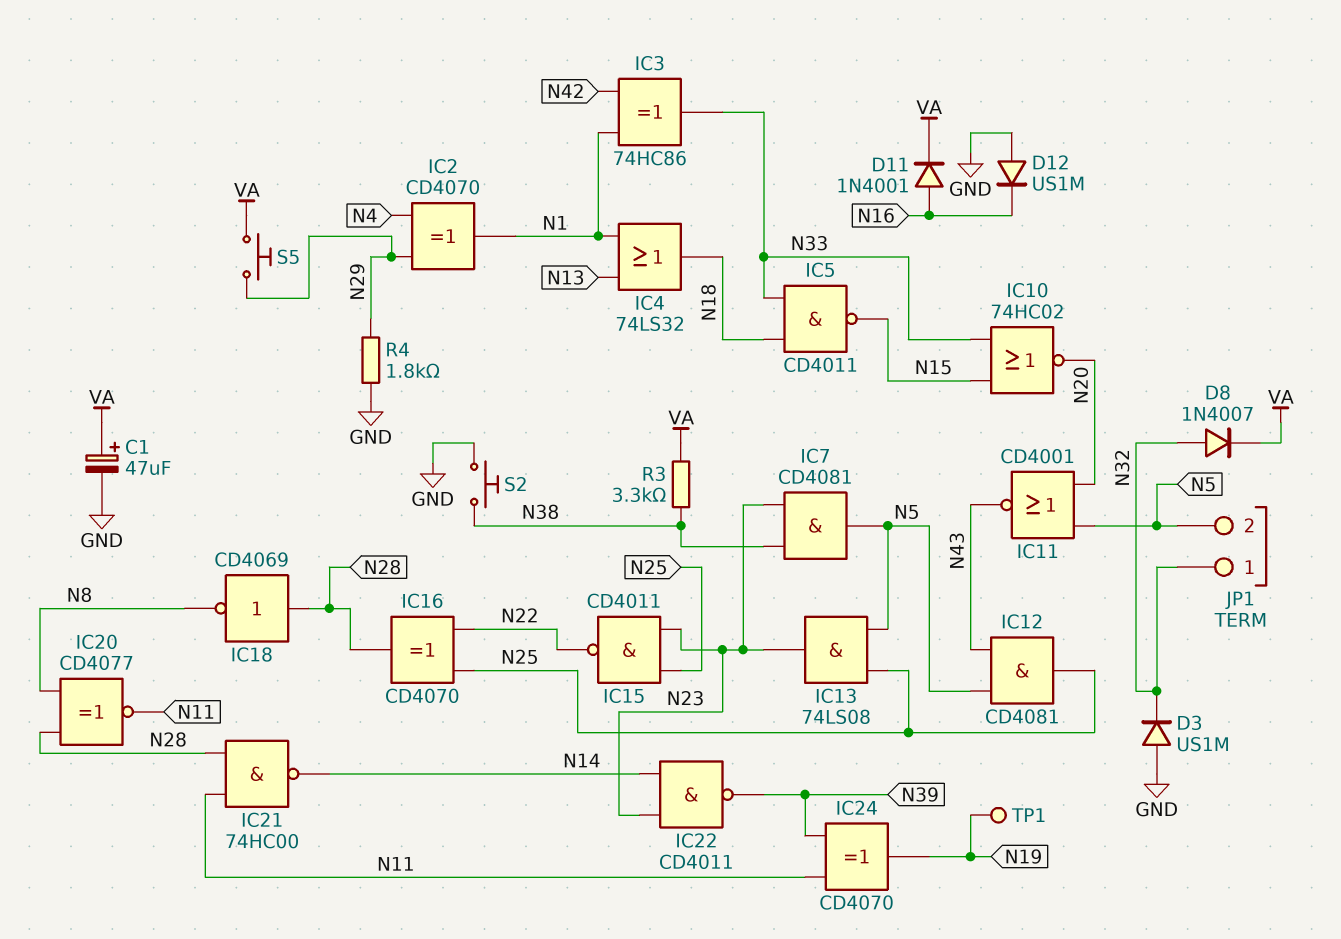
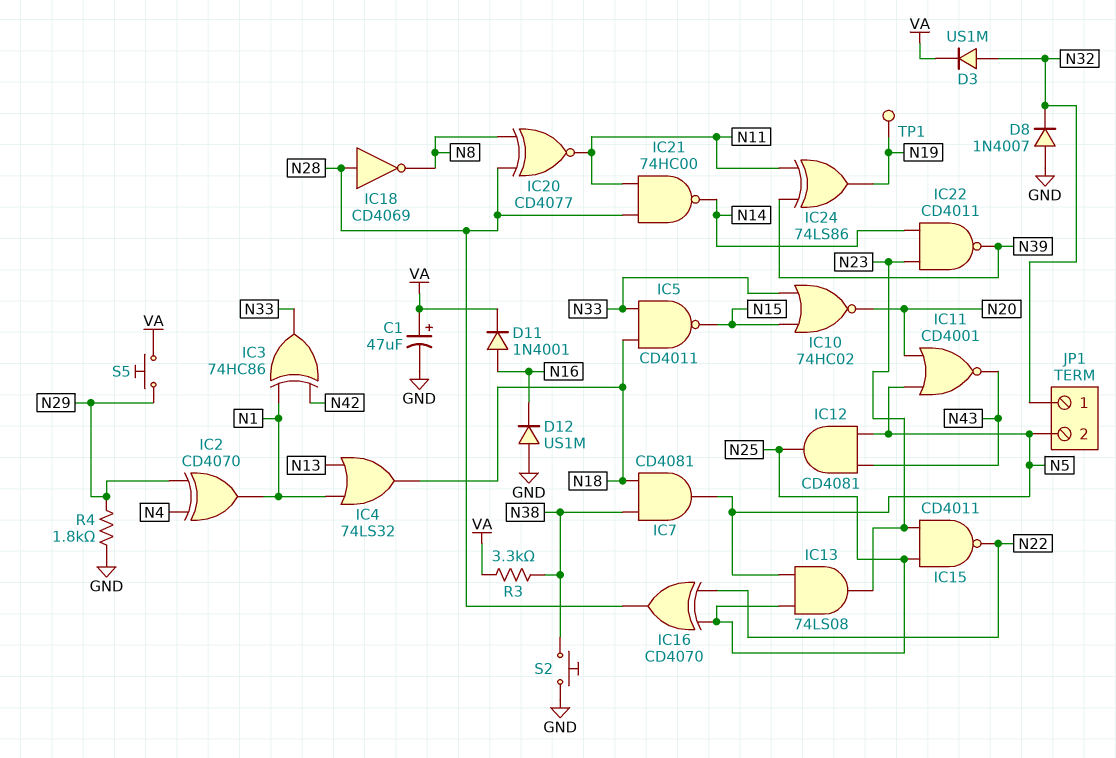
D3: diode US1M (A GND, K N32) -> diode US1M (A N32, K VA)
D8: diode 1N4007 (A N32, K VA) -> diode 1N4007 (A GND, K N32)
IC7: AND CD4081 (in N23, in N38, out N5) -> AND CD4081 (in N18, in N38, out N5)
IC24: XOR CD4070 (in N11, in N39, out N19) -> XOR 74LS86 (in N11, in N39, out N19)

